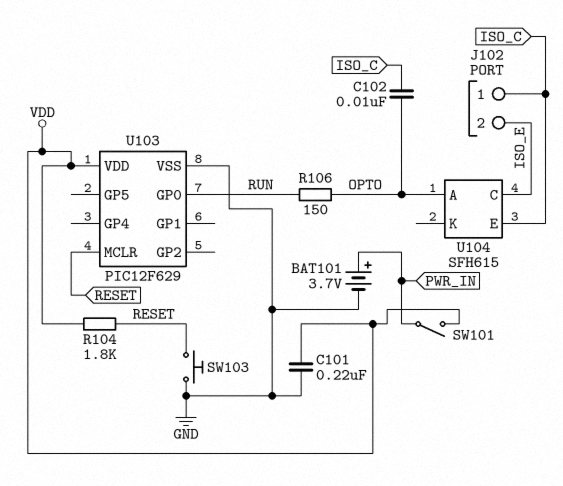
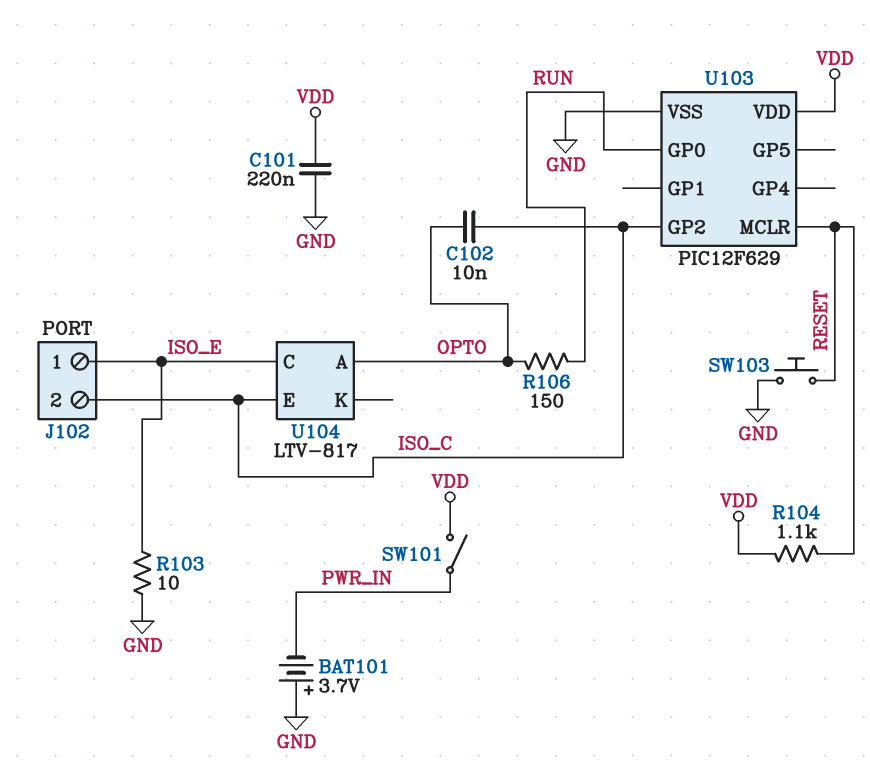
BAT101: 3.7V (plus PWR_IN, minus GND) -> 3.7V (plus GND, minus PWR_IN)
J102 pin 1: ISO_C -> ISO_E
J102 pin 2: ISO_E -> ISO_C
R103: none -> 10 (GND, ISO_E)
R104: 1.8k (RESET, VDD) -> 1.1k (RESET, VDD)
U103 pin GP2: none -> ISO_C
U104: SFH615 -> LTV-817

